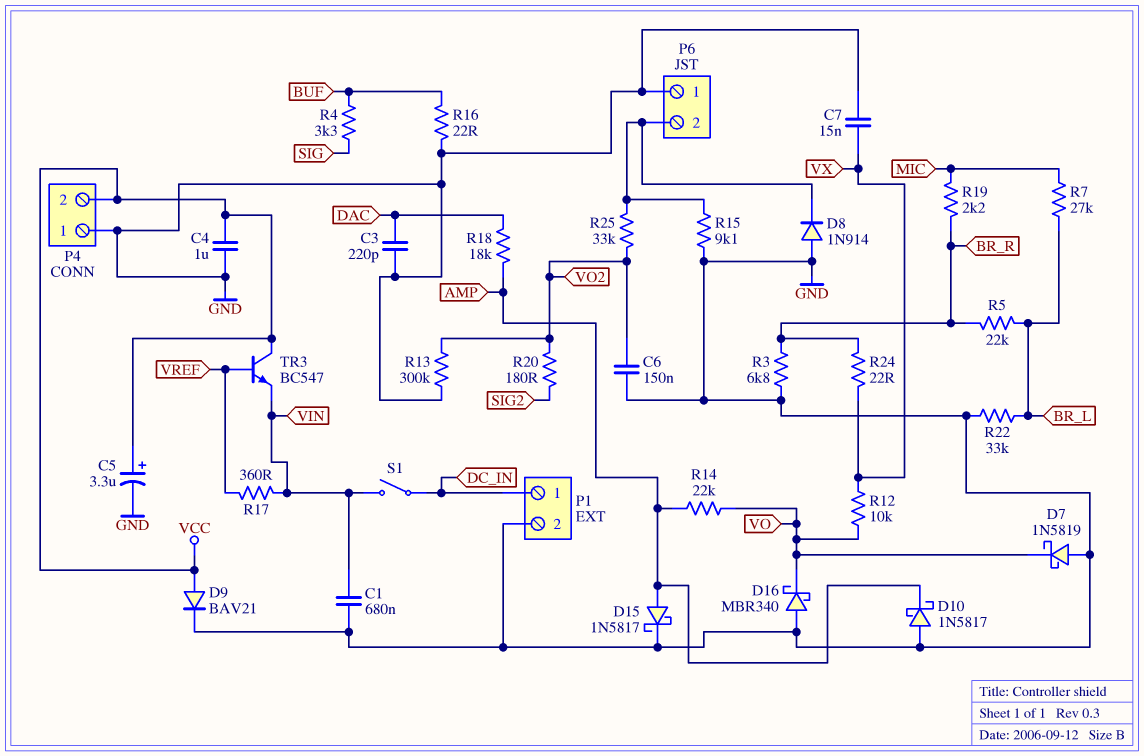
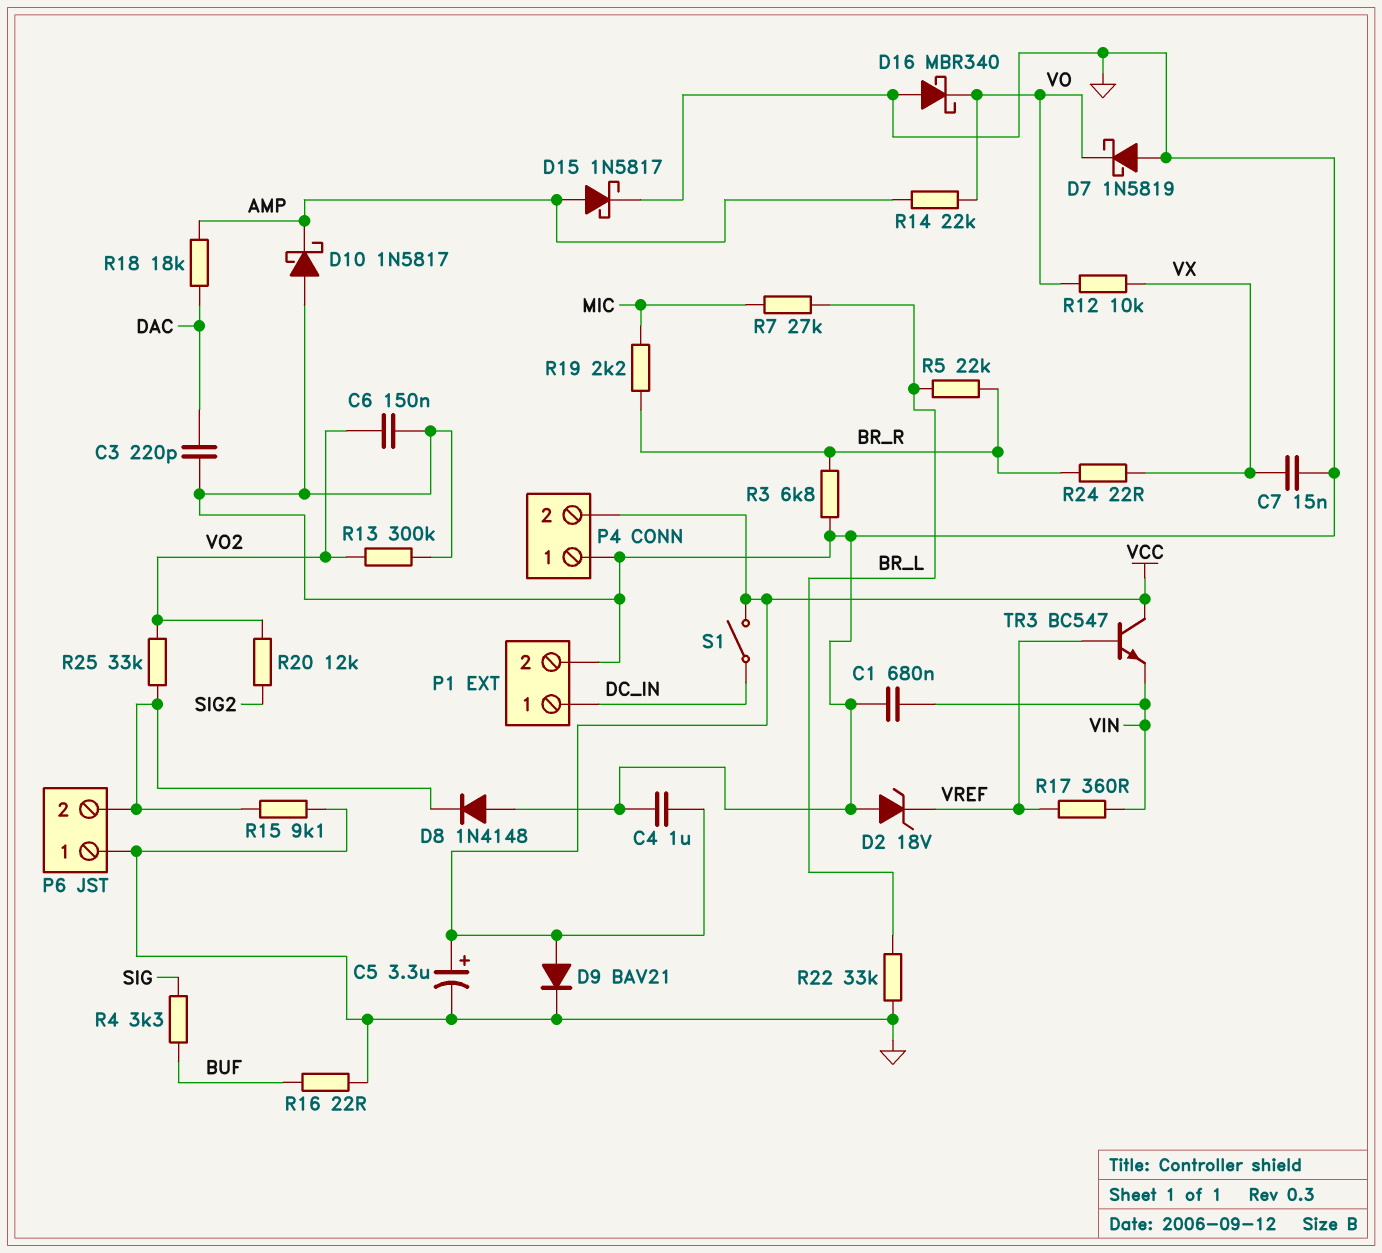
D2: none -> zener 18V (A GND, K VREF)
D8: diode 1N914 (A GND, K P6/2) -> diode 1N4148 (A GND, K P6/2)
R20: 180 (SIG2, VO2) -> 12k (SIG2, VO2)
S1: switch (DC_IN, VIN) -> switch (DC_IN, VCC)

